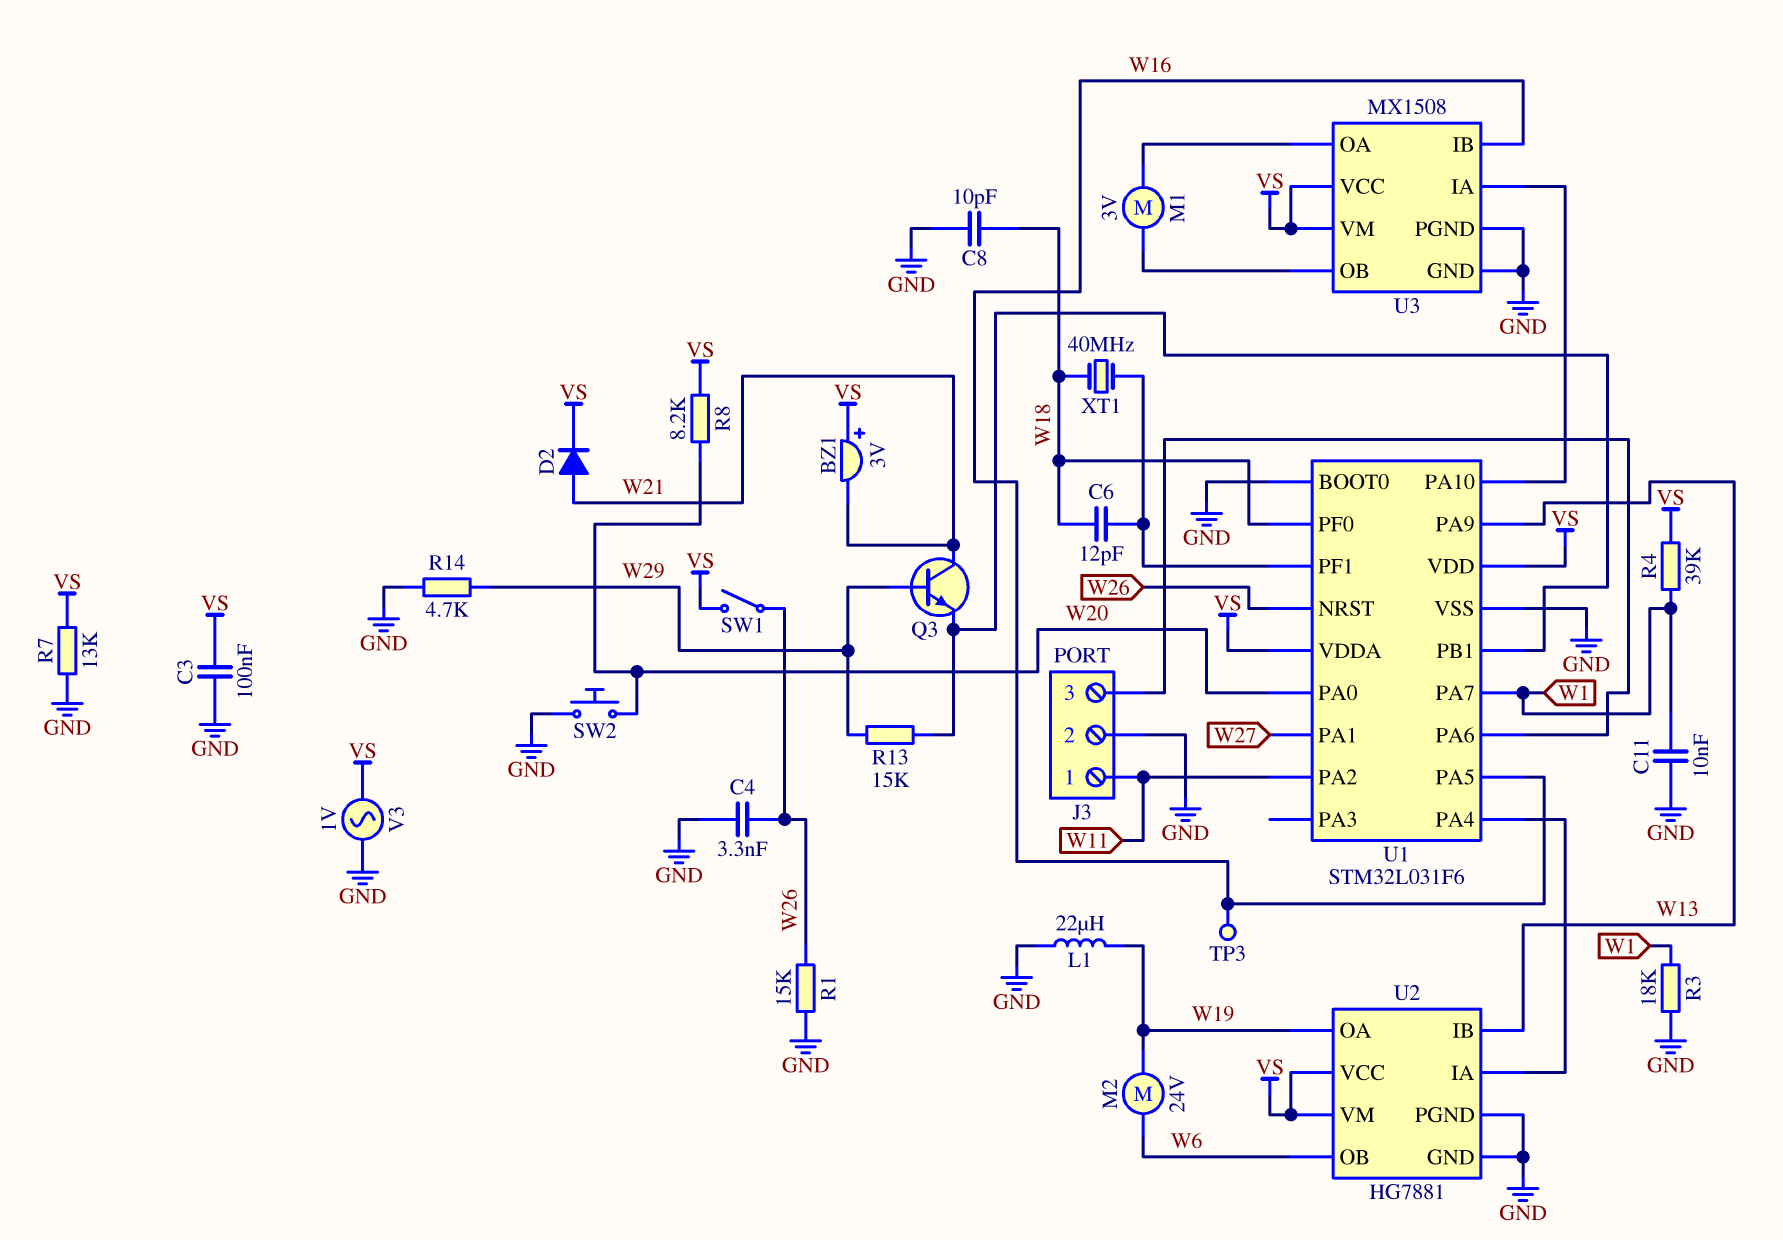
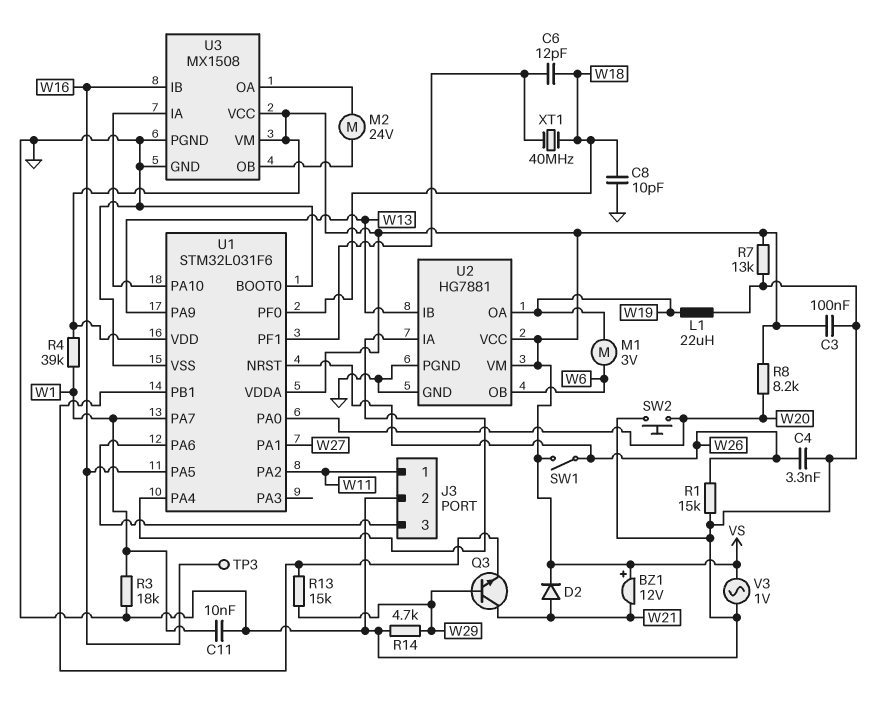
BZ1: buzzer 3V (plus VS, minus W21) -> buzzer 12V (plus VS, minus W21)
M1: motor 3V (U3/OA, U3/OB) -> motor 3V (W6, W19)
M2: motor 24V (W6, W19) -> motor 24V (U3/OA, U3/OB)

